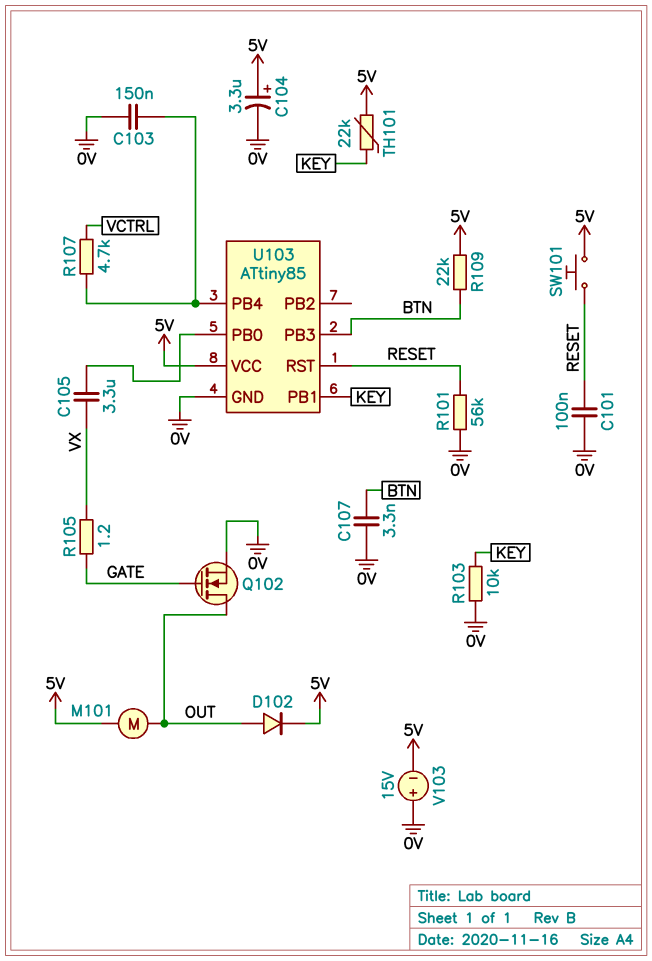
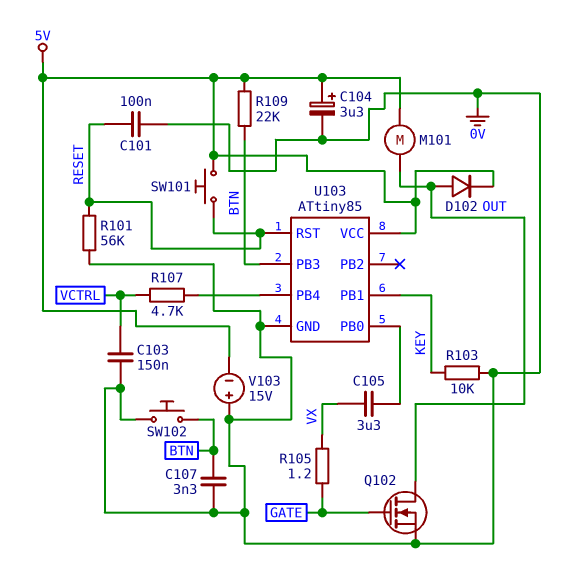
C103: 150nF (0V, U103/PB4) -> 150nF (0V, VCTRL)
SW102: none -> button (0V, BTN)
TH101: 22k (5V, KEY) -> none

